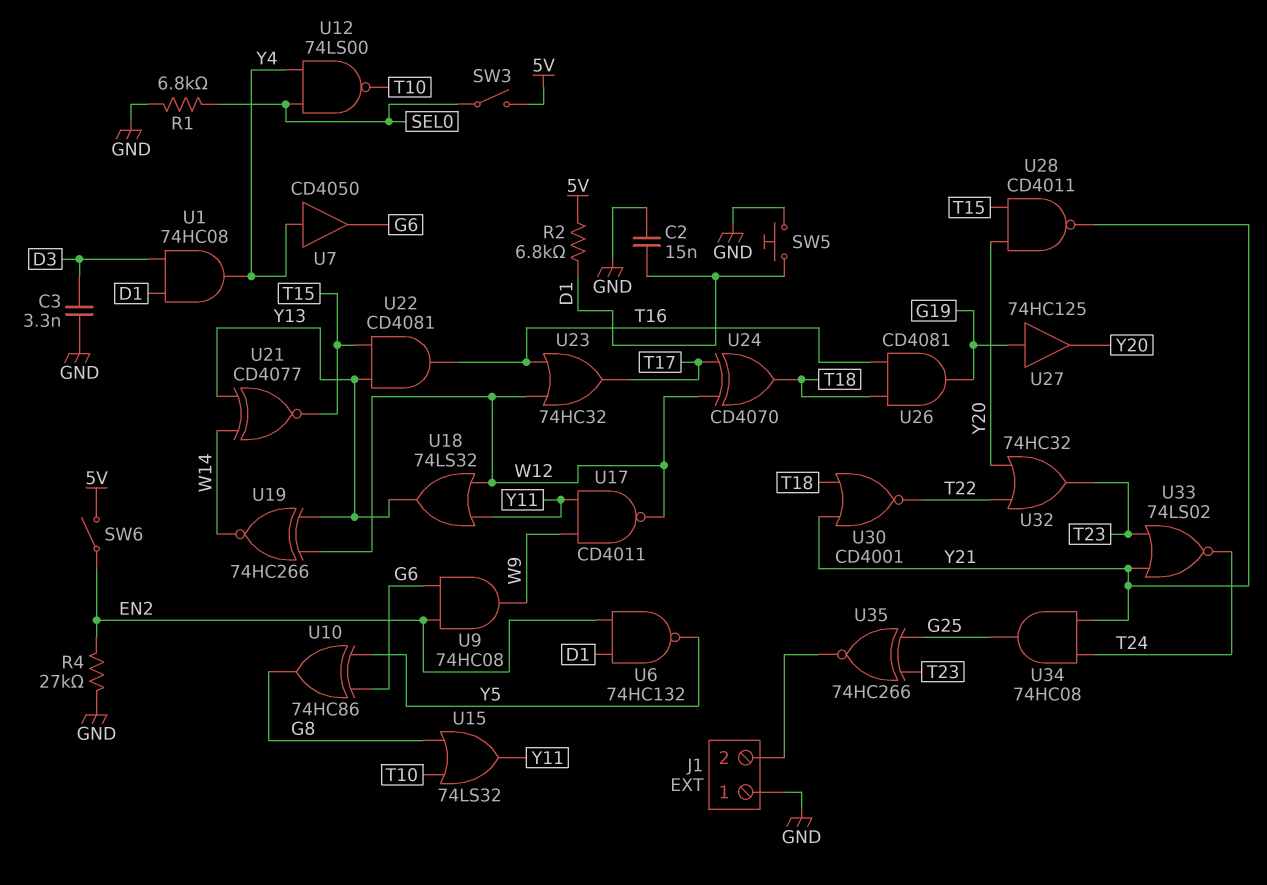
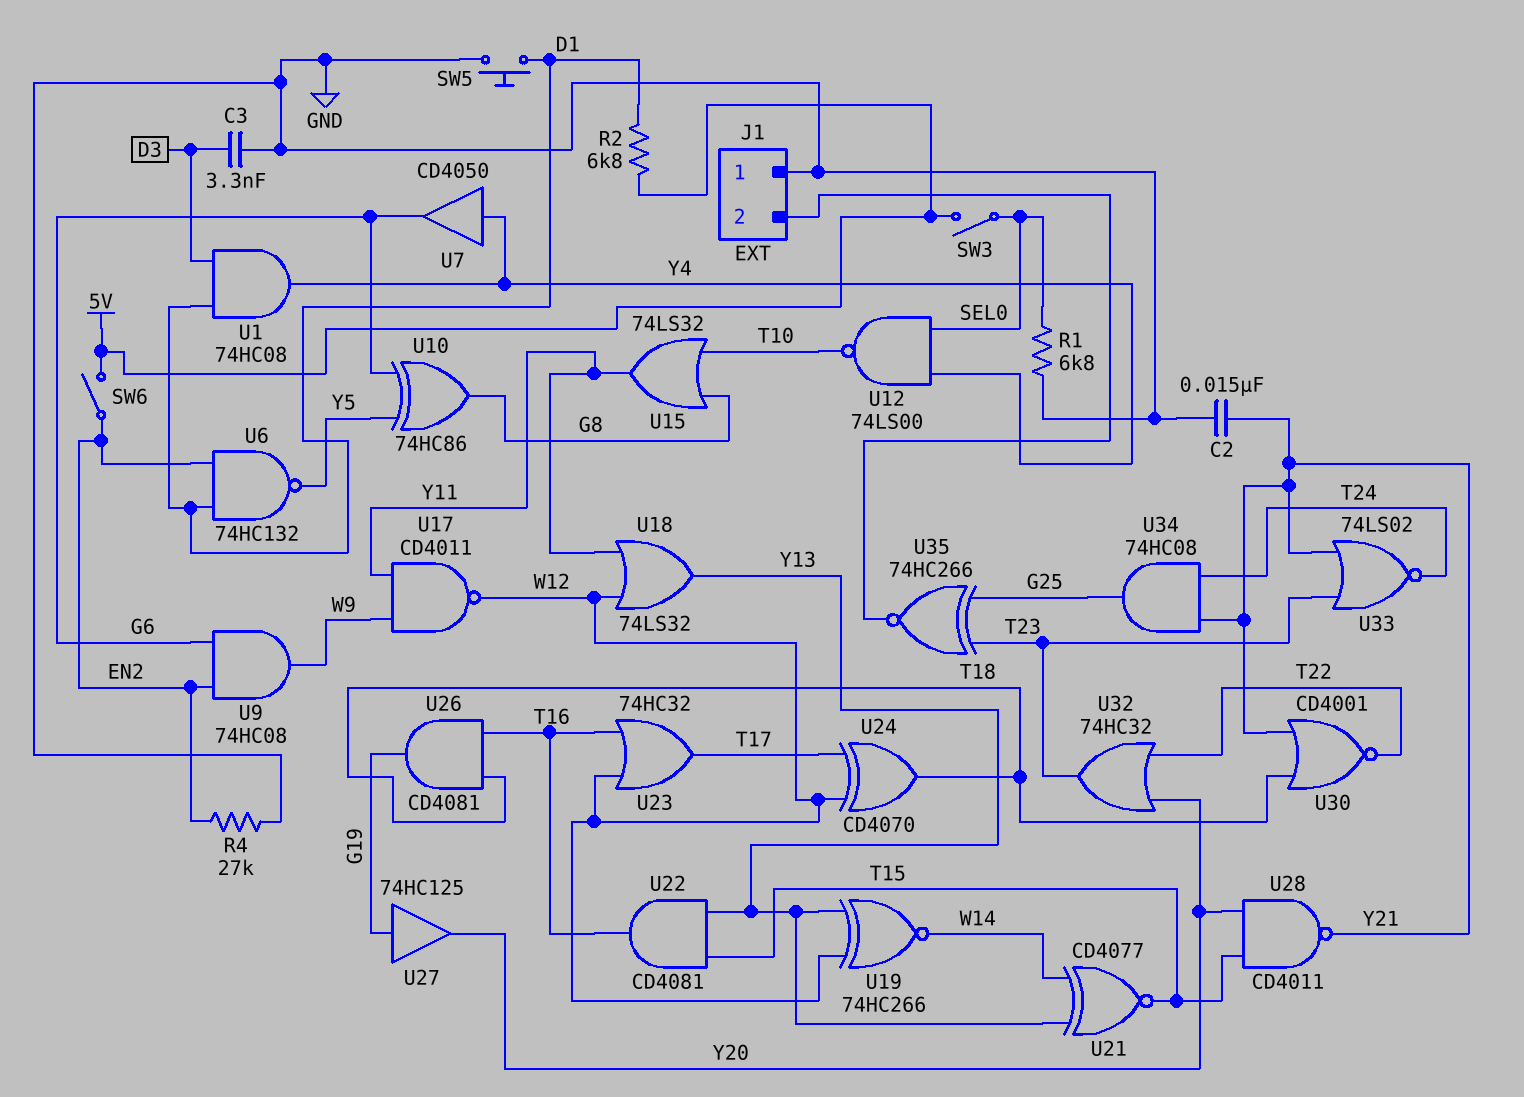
C2: 15nF (D1, GND) -> 15nF (GND, Y21)

